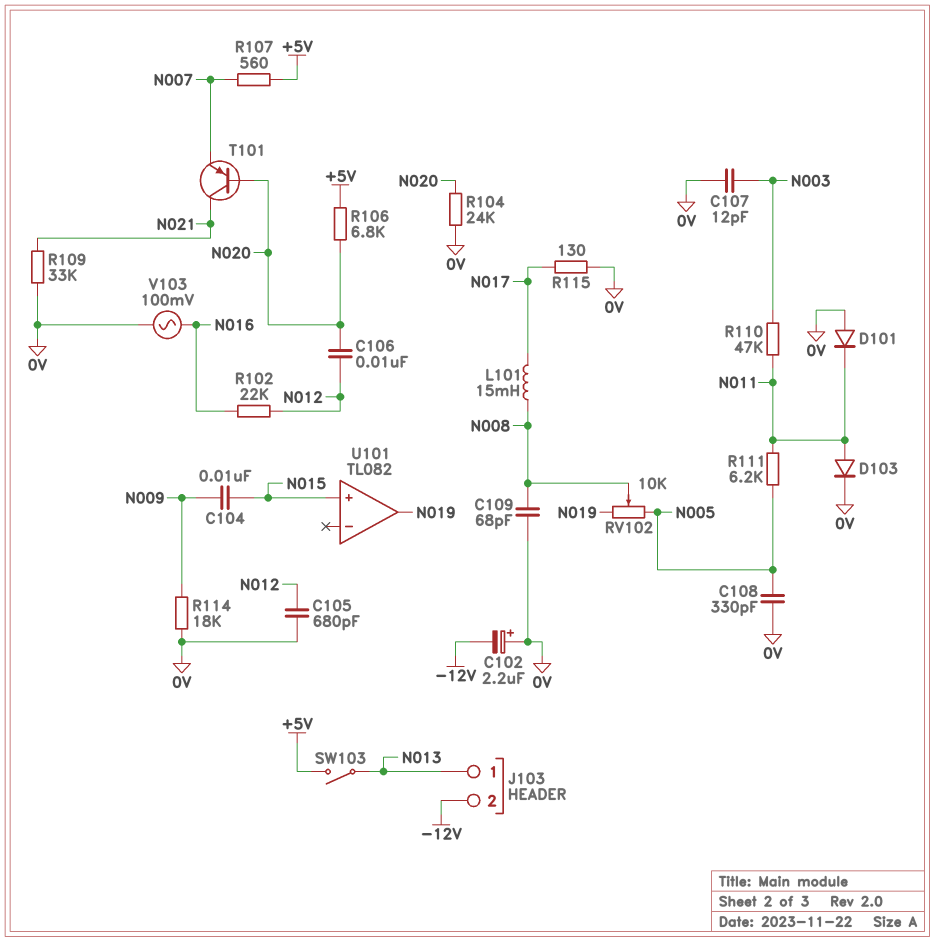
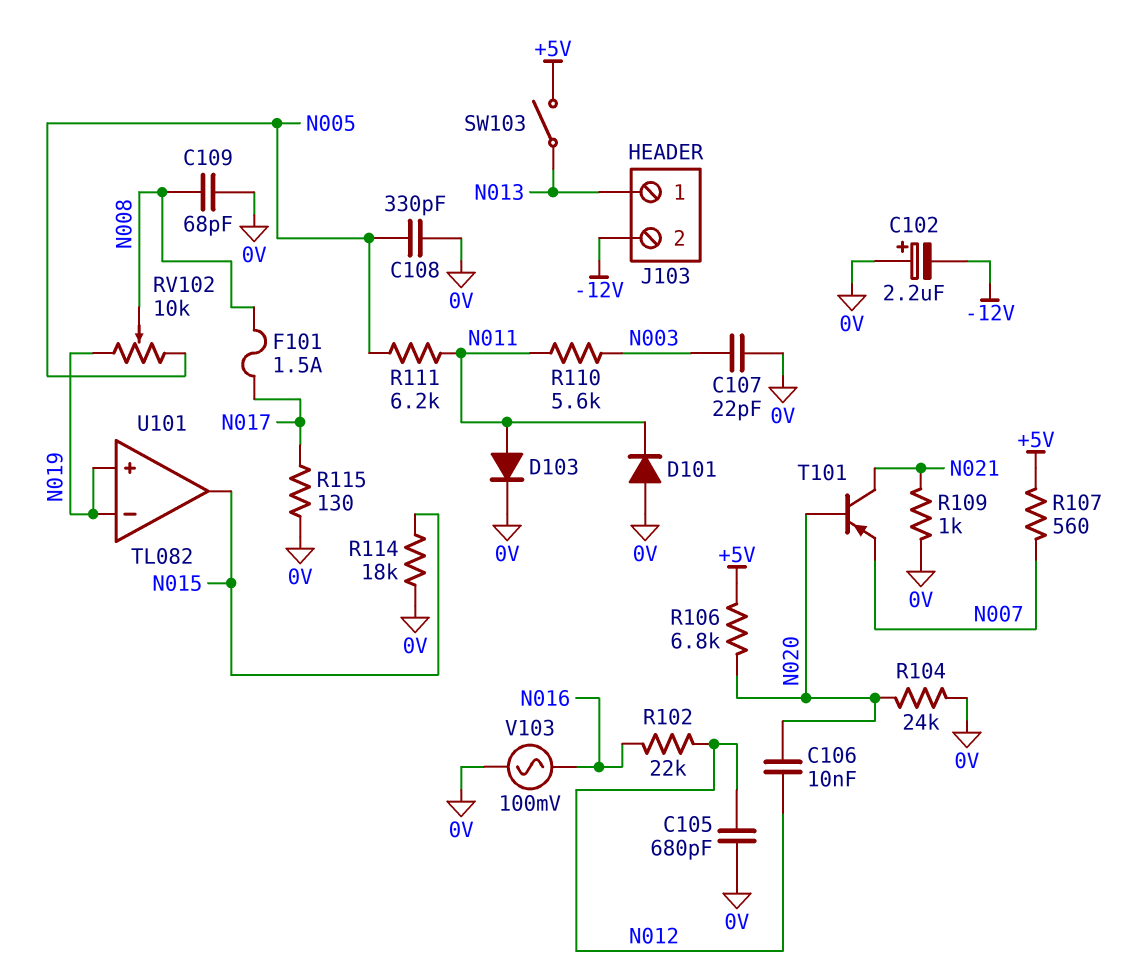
C104: 10nF (N009, N015) -> none
C107: 12pF (0V, N003) -> 22pF (0V, N003)
F101: none -> 1.5A (N008, N017)
L101: 15mH (N008, N017) -> none
R109: 33k (0V, N021) -> 1k (0V, N021)
R110: 47k (N003, N011) -> 5.6k (N003, N011)
R114: 18k (0V, N009) -> 18k (0V, N015)
U101 pin in+: N015 -> N019
U101 pin in-: none -> N019
U101 pin out: N019 -> N015

